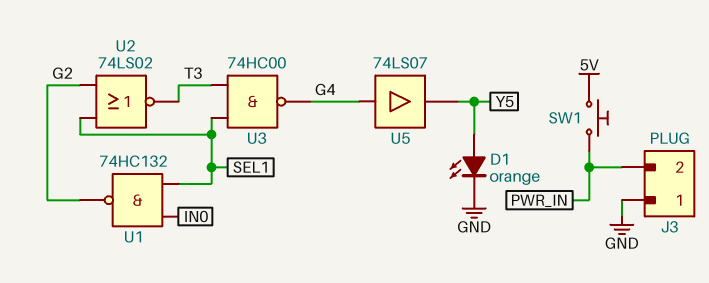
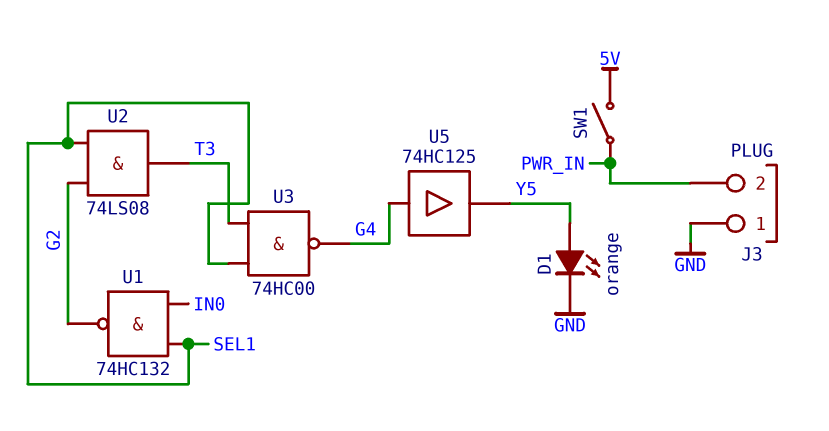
SW1: button (5V, PWR_IN) -> switch (5V, PWR_IN)
U2: NOR 74LS02 (in G2, in SEL1, out T3) -> AND 74LS08 (in G2, in SEL1, out T3)
U5: buffer 74LS07 (in G4, out Y5) -> buffer 74HC125 (in G4, out Y5)

